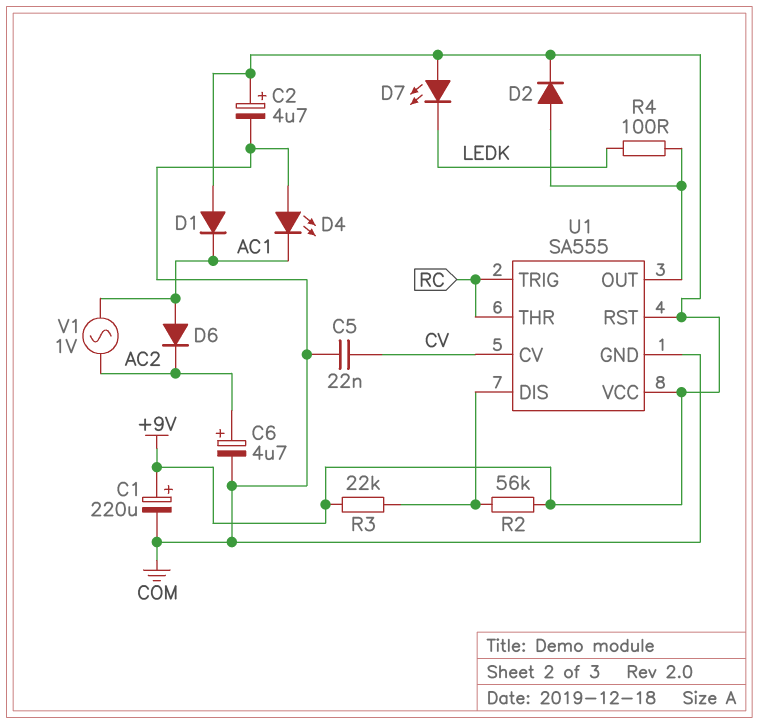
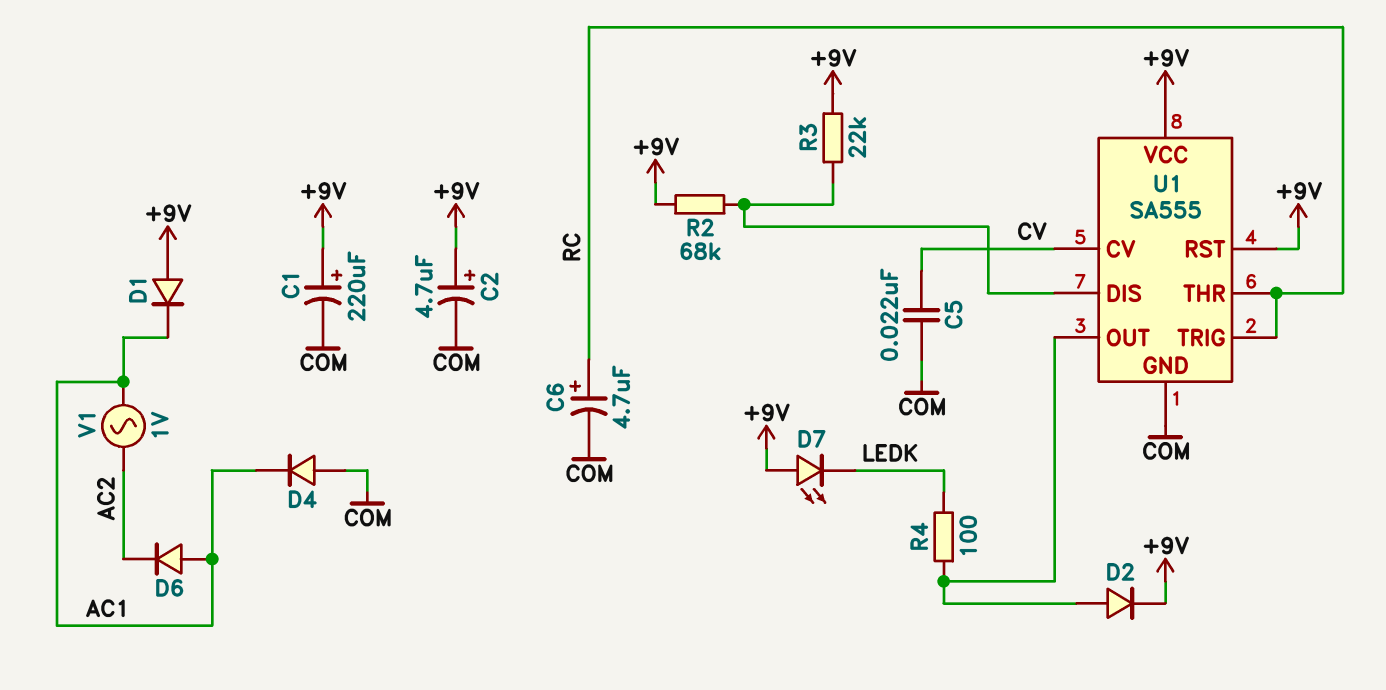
C6: 4.7uF (plus AC2, minus COM) -> 4.7uF (plus RC, minus COM)
D4: LED (A COM, K AC1) -> diode (A COM, K AC1)
R2: 56k (+9V, U1/DIS) -> 68k (+9V, U1/DIS)

